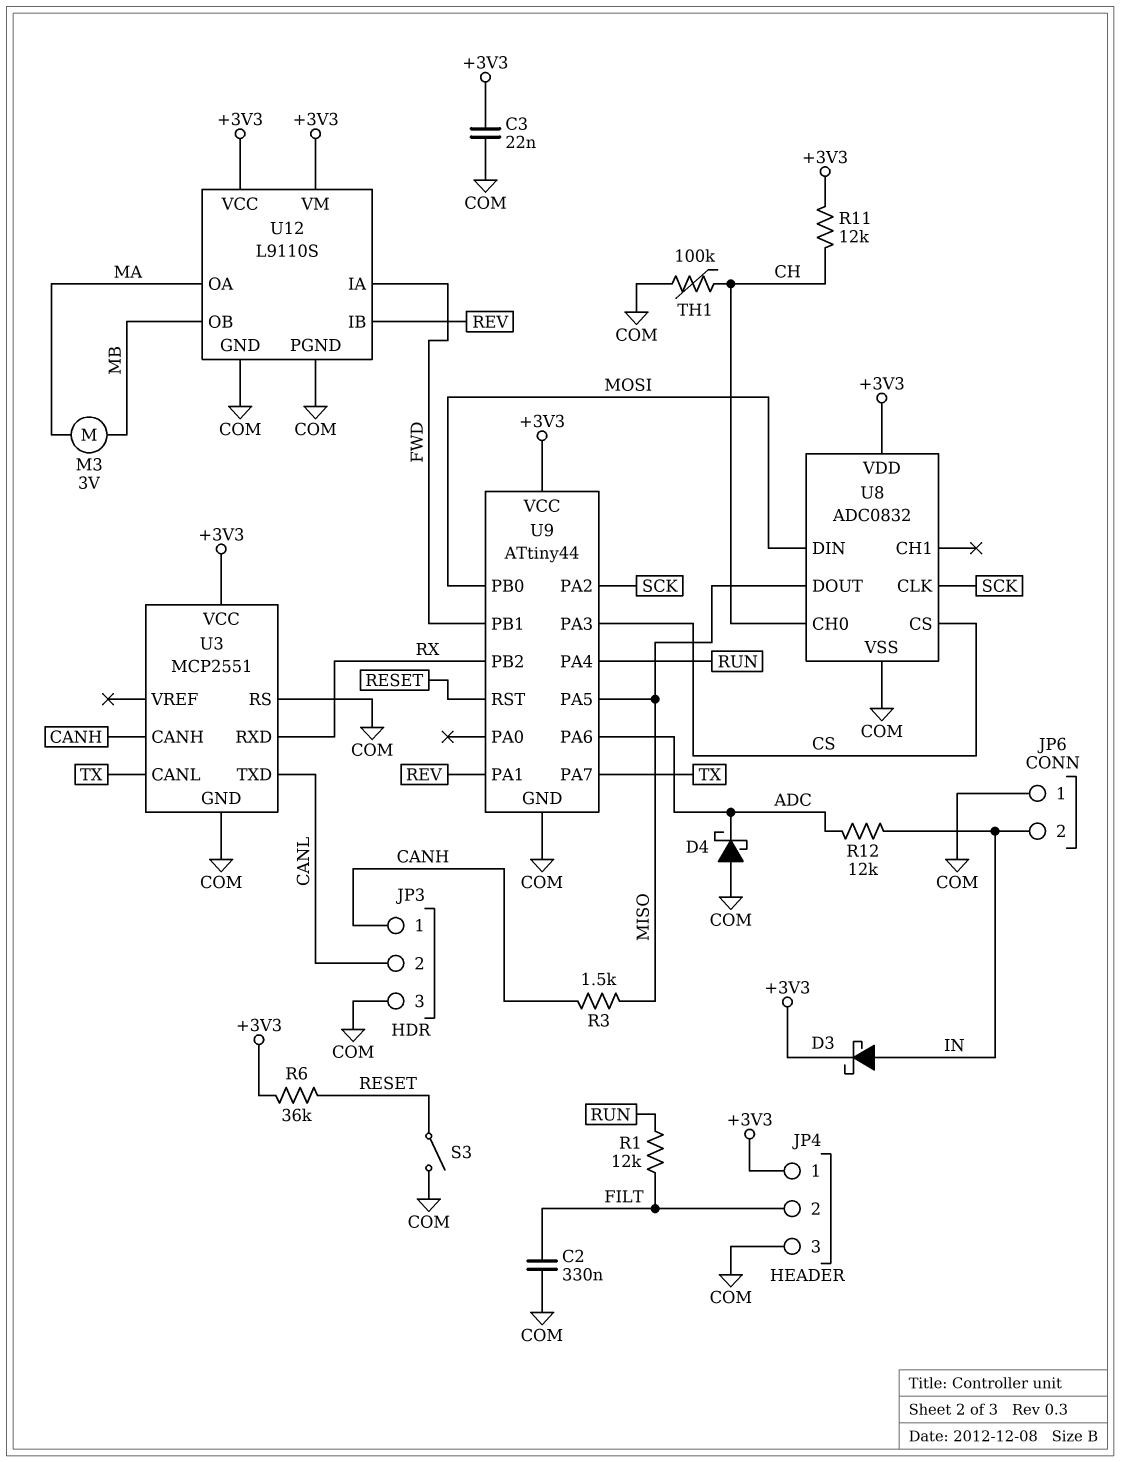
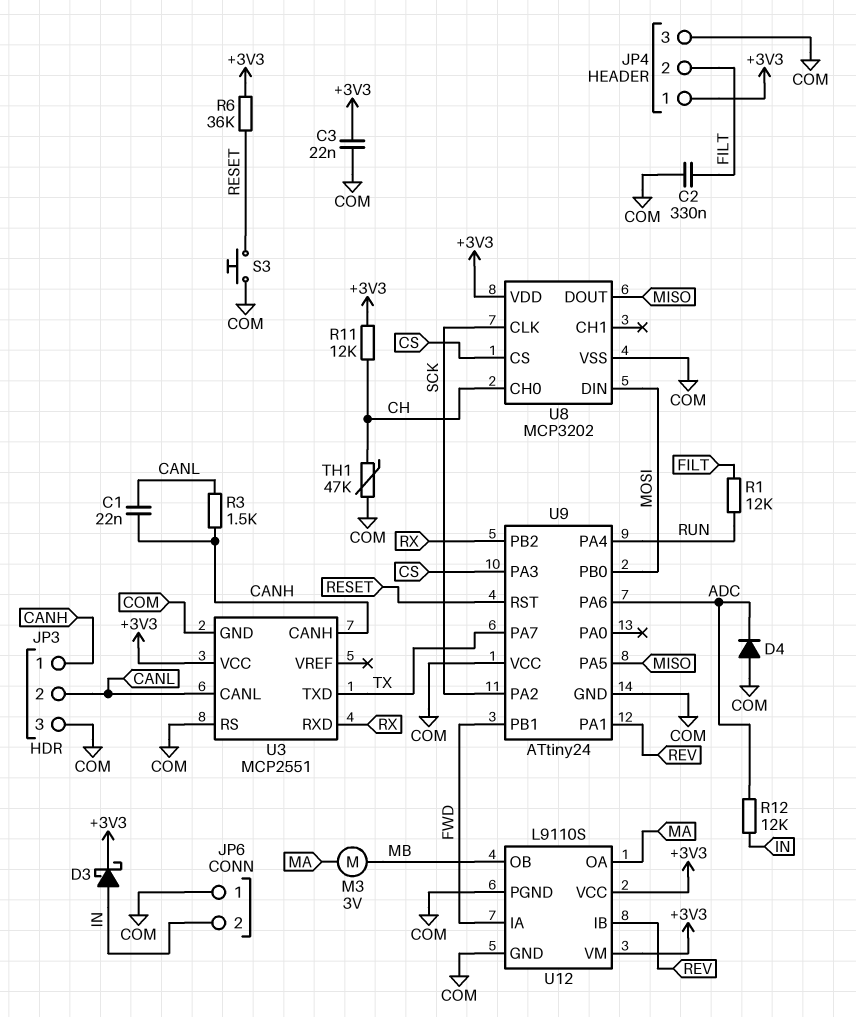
C1: none -> 22nF (CANH, CANL)
D4: schottky (A COM, K ADC) -> diode (A COM, K ADC)
R3: 1.5k (CANH, MISO) -> 1.5k (CANH, CANL)
S3: switch (COM, RESET) -> button (COM, RESET)
TH1: 100k (CH, COM) -> 47k (CH, COM)
U3 pin CANL: TX -> CANL
U3 pin TXD: CANL -> TX
U8: ADC0832 -> MCP3202
U9: ATtiny44 -> ATtiny24
U9 pin VCC: +3V3 -> COM

